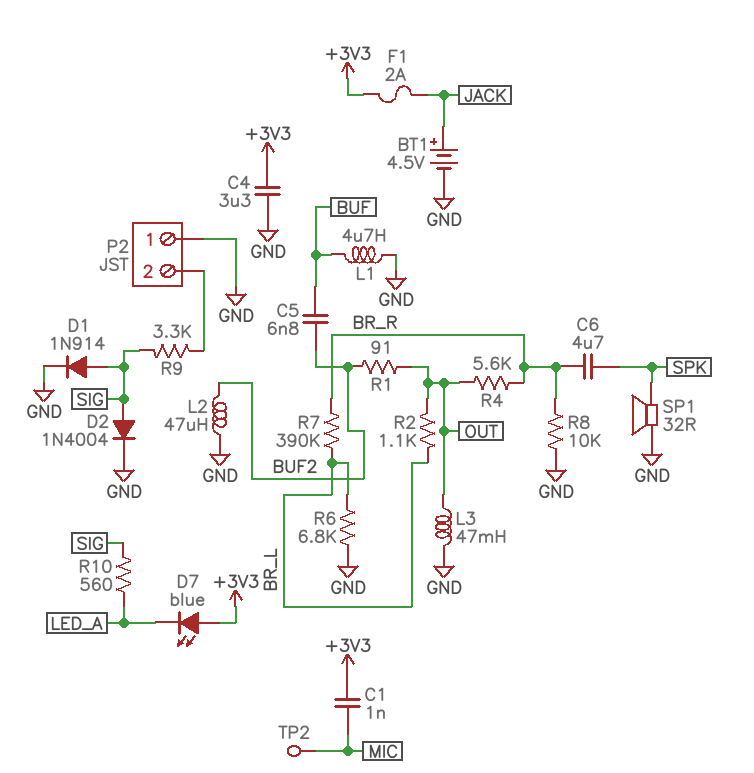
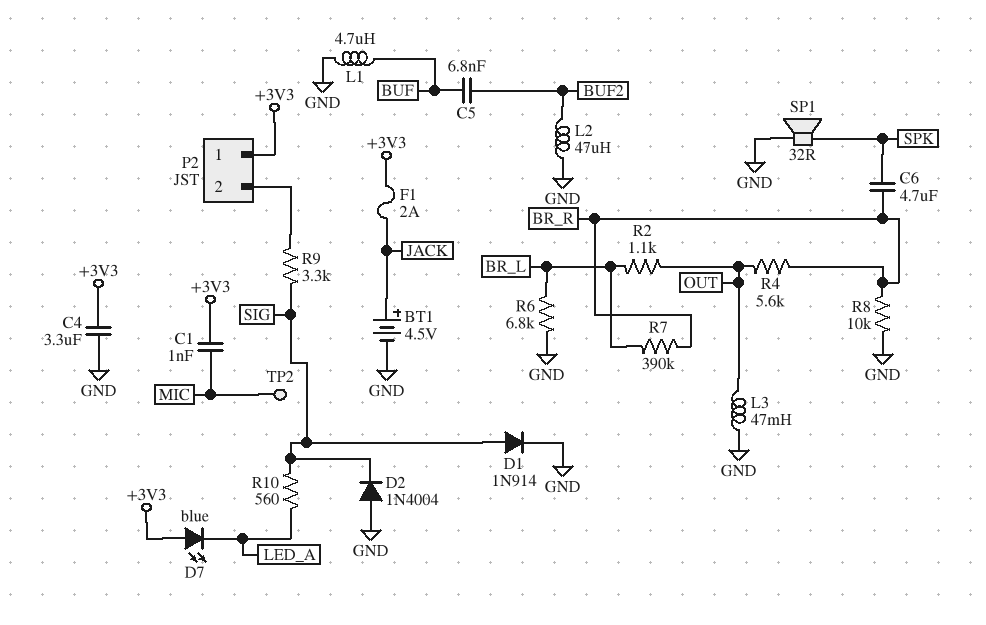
D2: diode 1N4004 (A SIG, K GND) -> diode 1N4004 (A GND, K SIG)
P2 pin 1: GND -> +3V3
R1: 91 (BUF2, OUT) -> none

